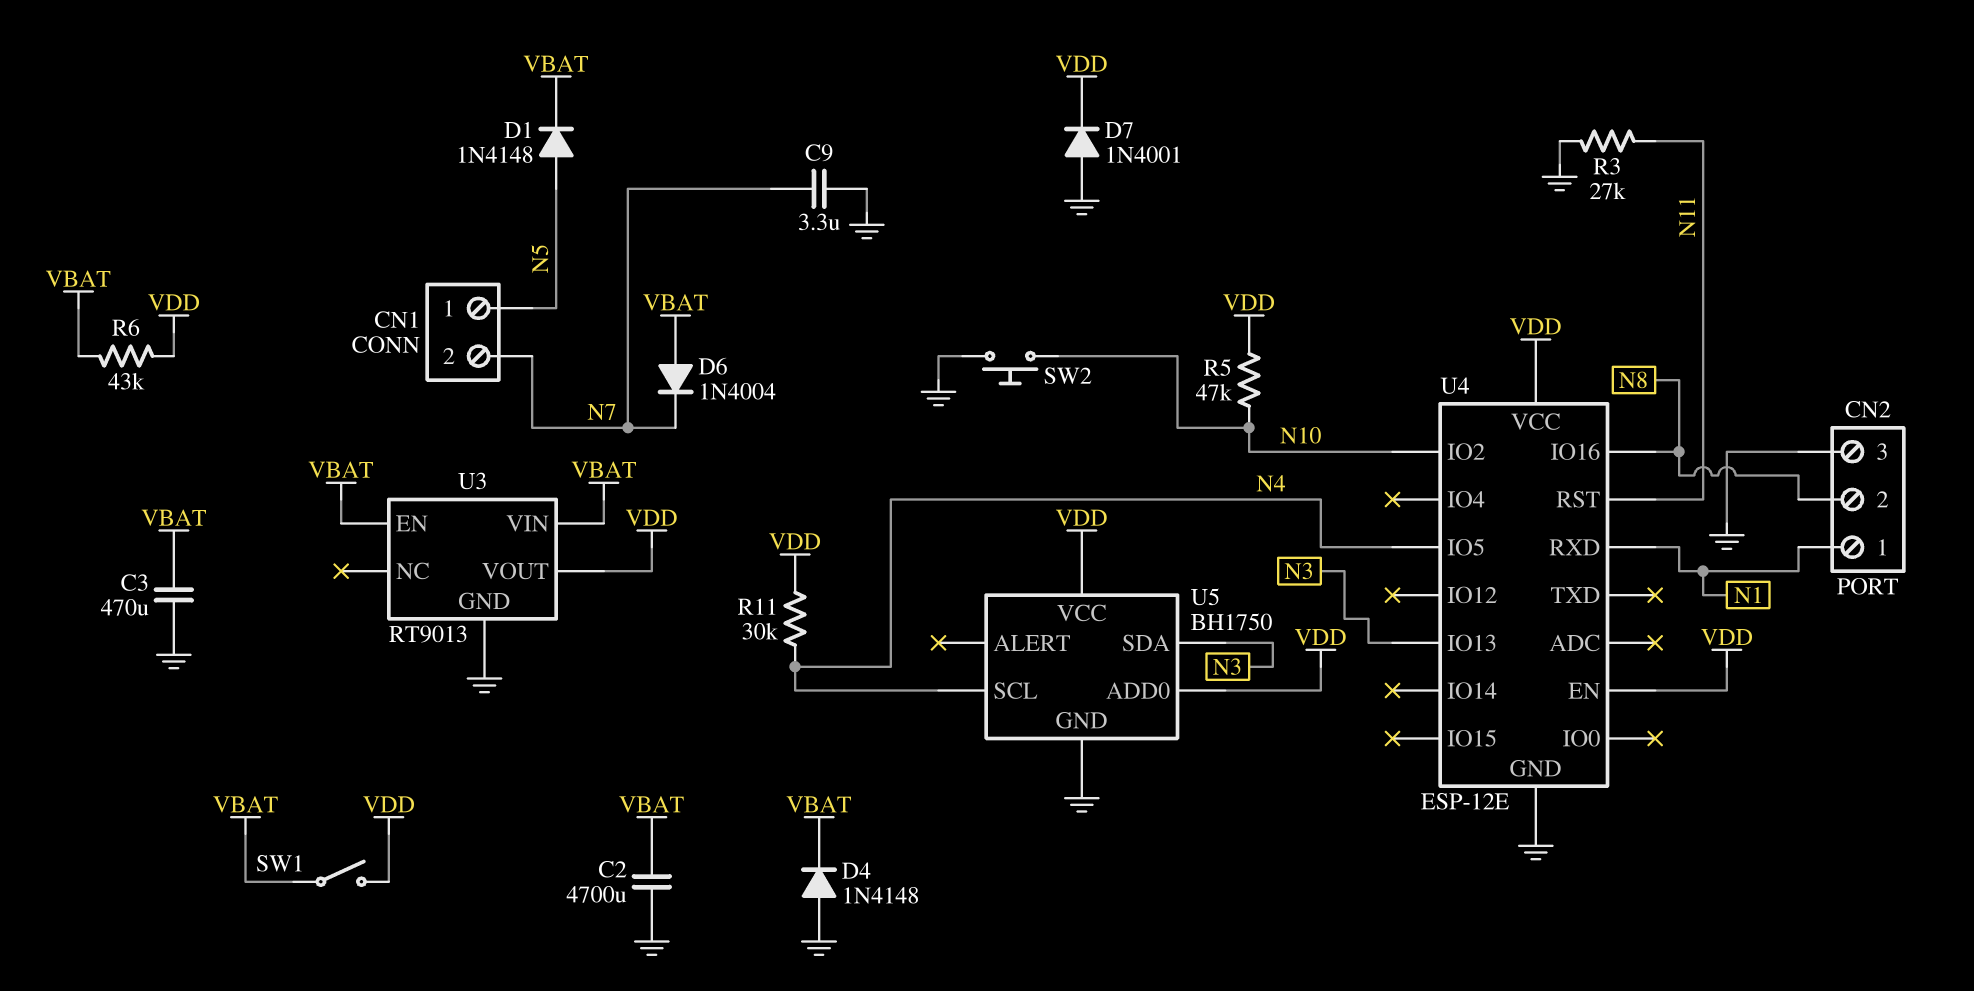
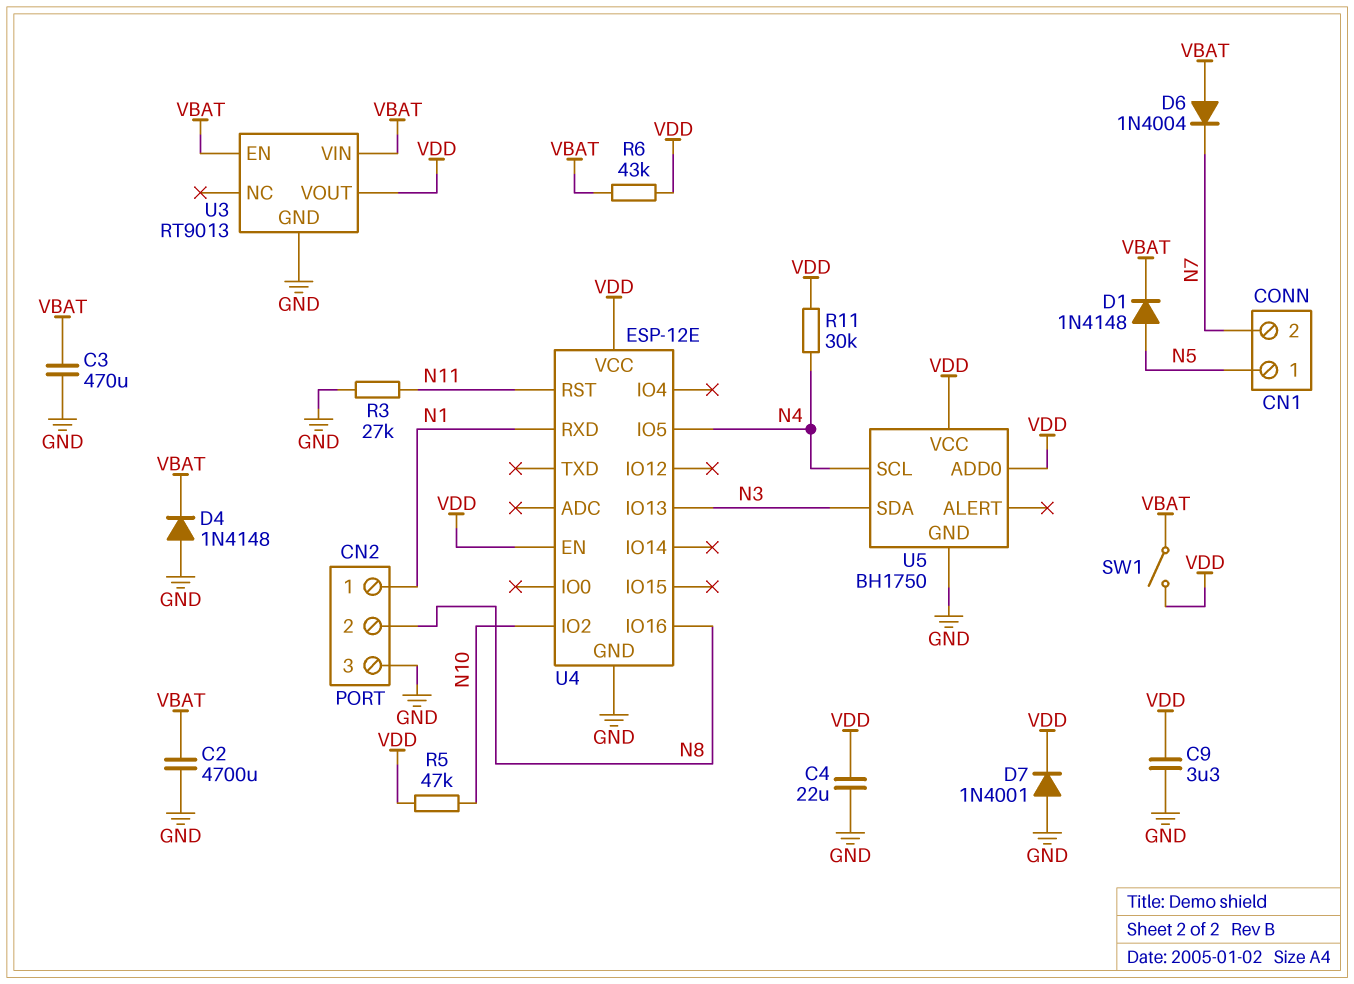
C4: none -> 22uF (GND, VDD)
C9: 3.3uF (GND, N7) -> 3.3uF (GND, VDD)
SW2: button (GND, N10) -> none

